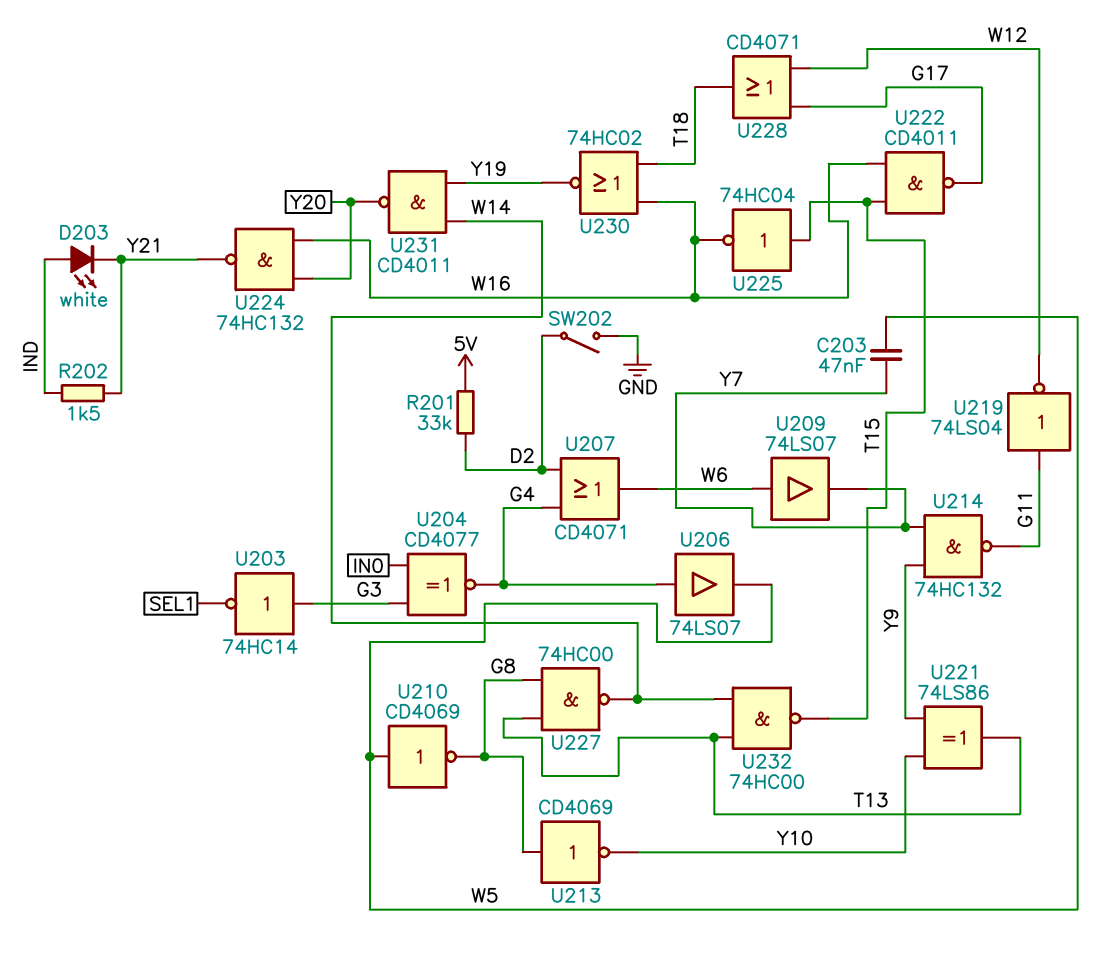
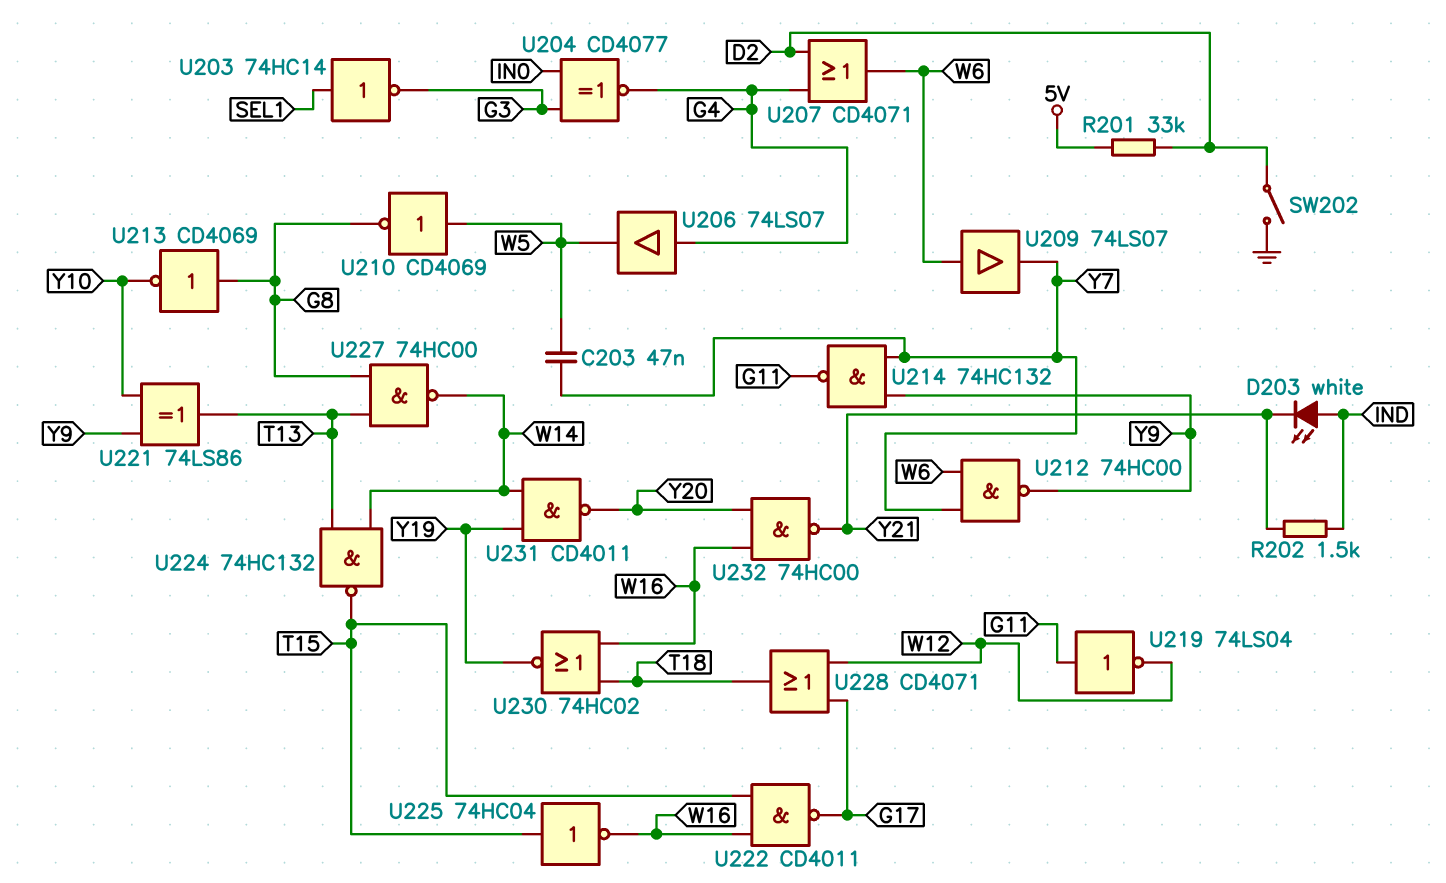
U203: NOT 74HC14 (in G3, out SEL1) -> NOT 74HC14 (in SEL1, out G3)
U212: none -> NAND 74HC00 (in W6, in Y7, out Y9)
U224: NAND 74HC132 (in W16, in Y20, out Y21) -> NAND 74HC132 (in T13, in W14, out T15)
U232: NAND 74HC00 (in T13, in W14, out T15) -> NAND 74HC00 (in W16, in Y20, out Y21)

